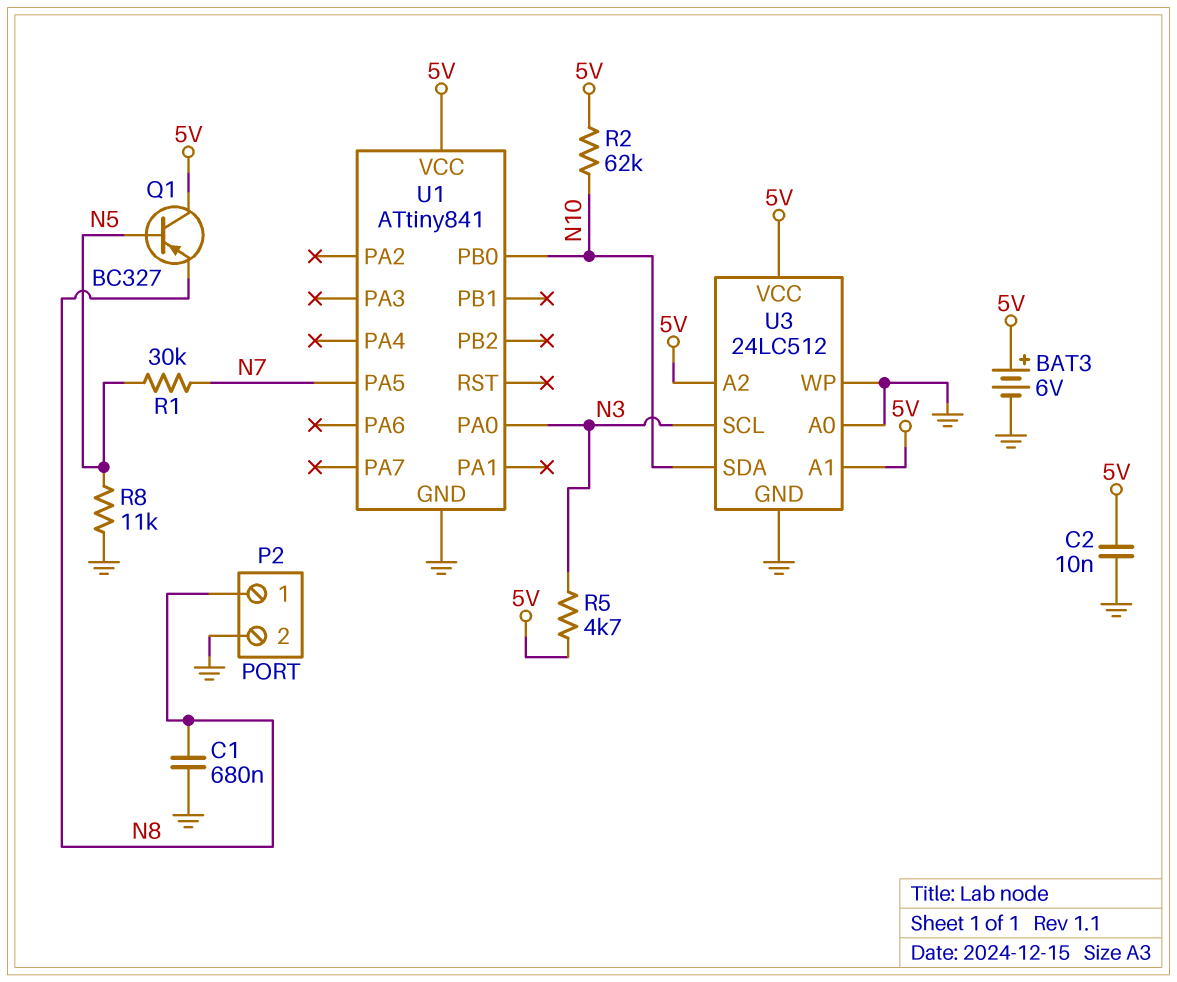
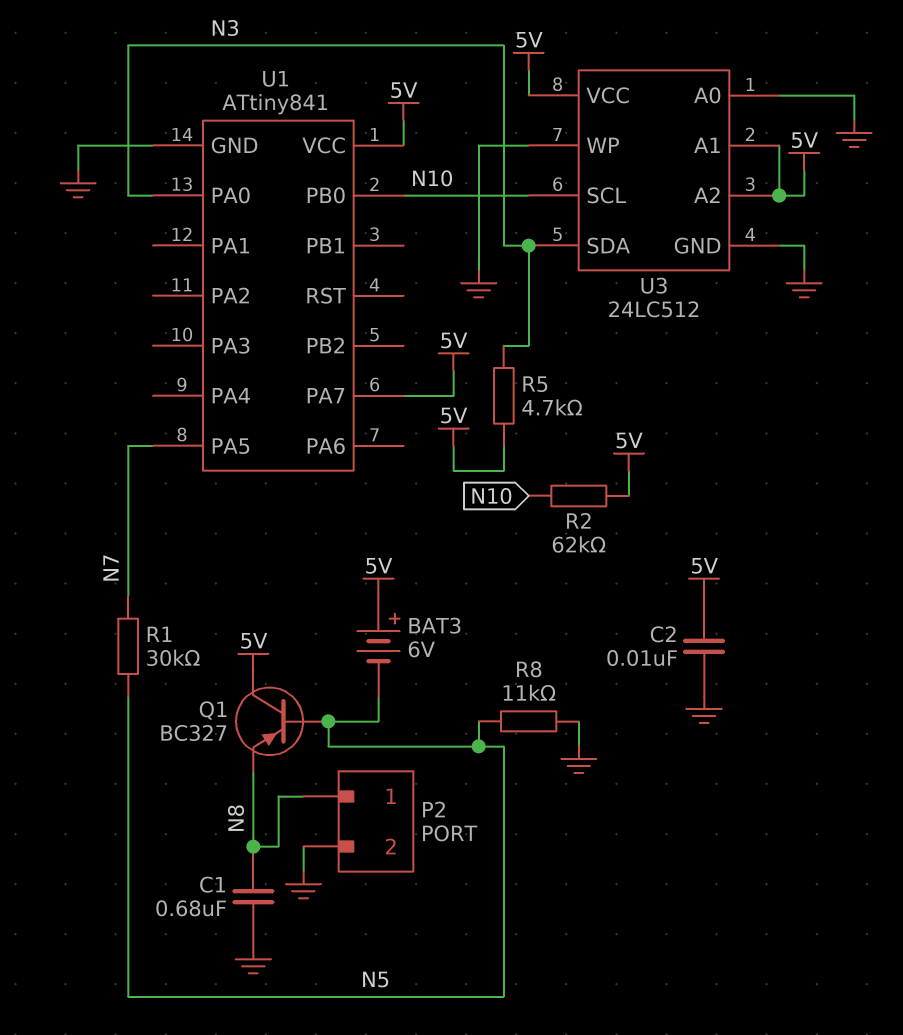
BAT3: 6V (plus 5V, minus GND) -> 6V (plus 5V, minus N5)
U1 pin PA7: none -> 5V
U3 pin SCL: N3 -> N10
U3 pin SDA: N10 -> N3

